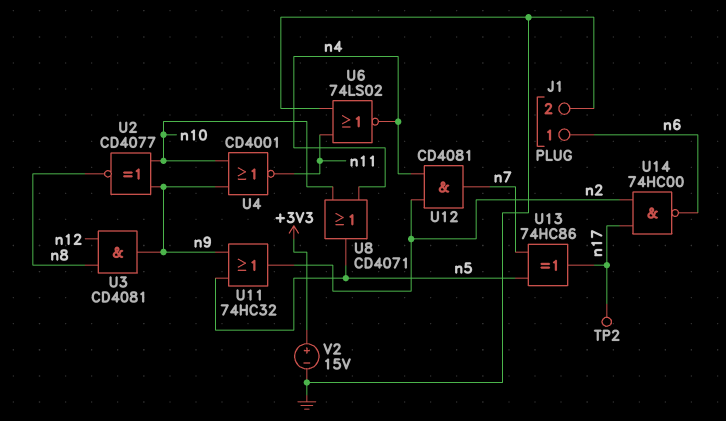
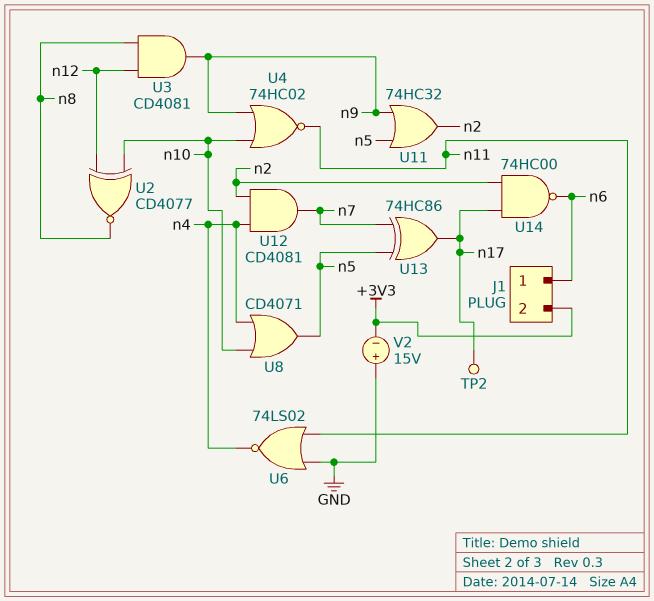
J1 pin 2: GND -> +3V3
U2: XNOR CD4077 (in n9, in n10, out n8) -> XNOR CD4077 (in n10, in n12, out n8)
U4: NOR CD4001 (in n9, in n10, out n11) -> NOR 74HC02 (in n9, in n10, out n11)
V2: 15V (plus +3V3, minus GND) -> 15V (plus GND, minus +3V3)

